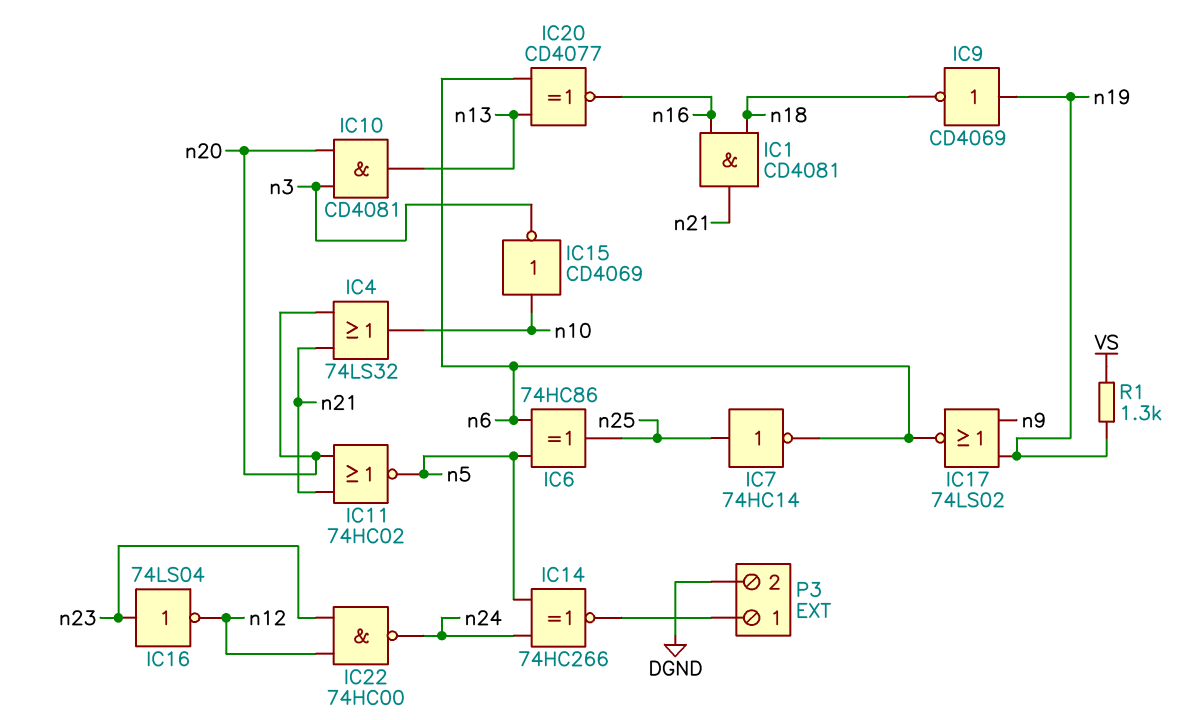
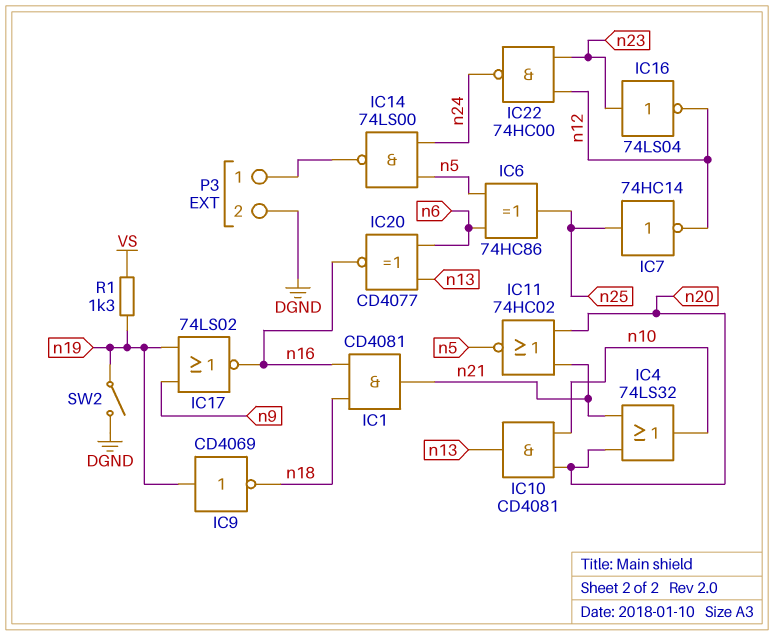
IC7: NOT 74HC14 (in n25, out n6) -> NOT 74HC14 (in n25, out n12)
IC10: AND CD4081 (in n3, in n20, out n13) -> AND CD4081 (in n10, in n20, out n13)
IC14: XNOR 74HC266 (in n5, in n24, out P3/1) -> NAND 74LS00 (in n5, in n24, out P3/1)
IC15: NOT CD4069 (in n10, out n3) -> none
IC17: NOR 74LS02 (in n9, in n19, out n6) -> NOR 74LS02 (in n9, in n19, out n16)
SW2: none -> switch (DGND, n19)

